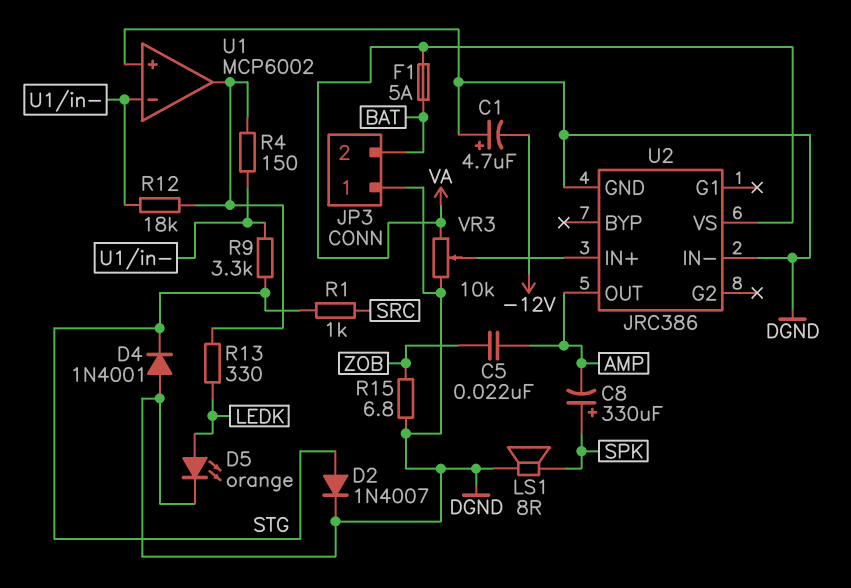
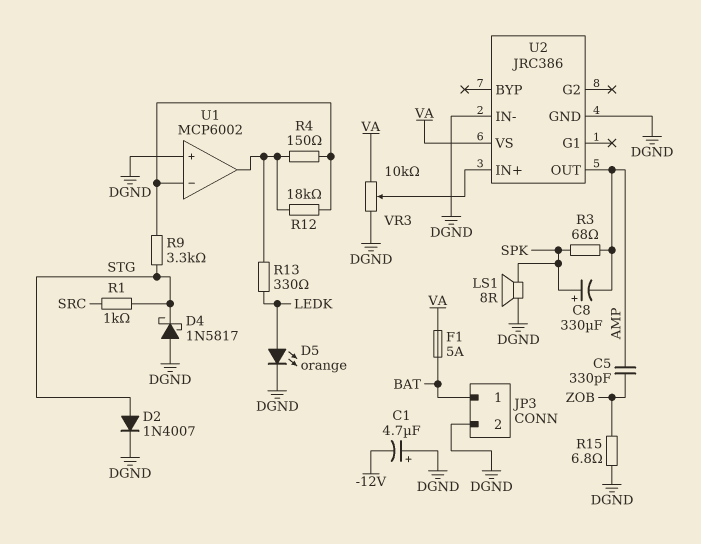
C5: 22nF (AMP, ZOB) -> 330pF (AMP, ZOB)
D4: diode 1N4001 (A DGND, K STG) -> schottky 1N5817 (A DGND, K STG)
JP3 pin 1: DGND -> BAT
JP3 pin 2: BAT -> DGND
R3: none -> 68 (AMP, SPK)

